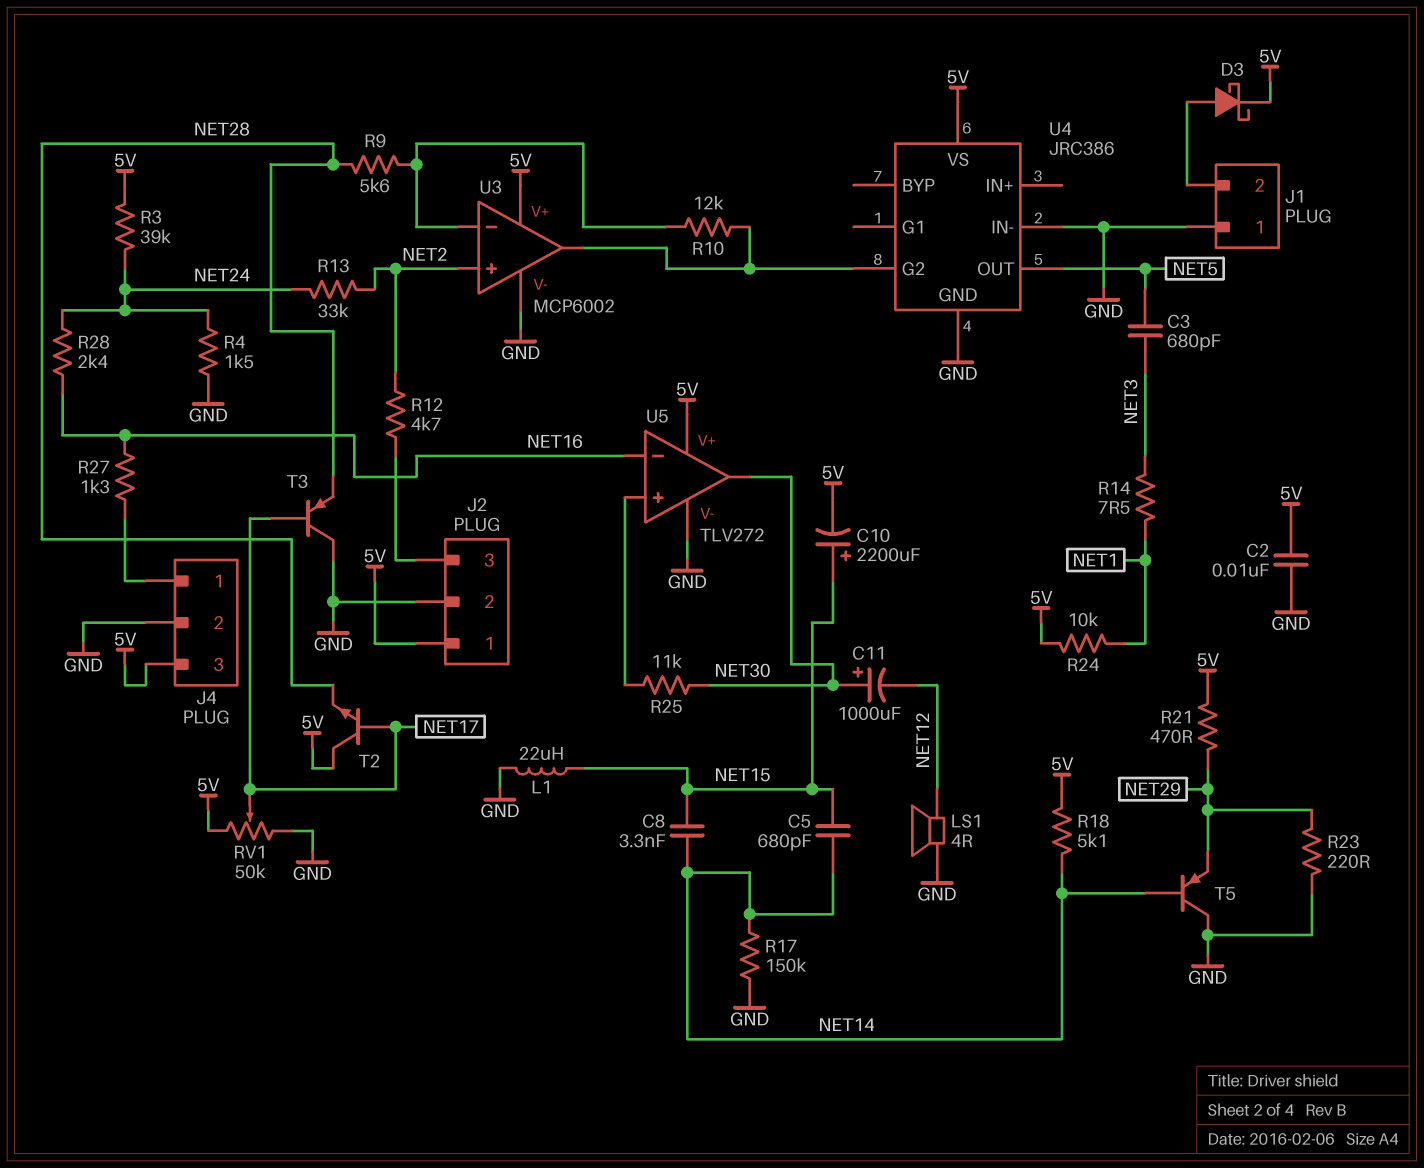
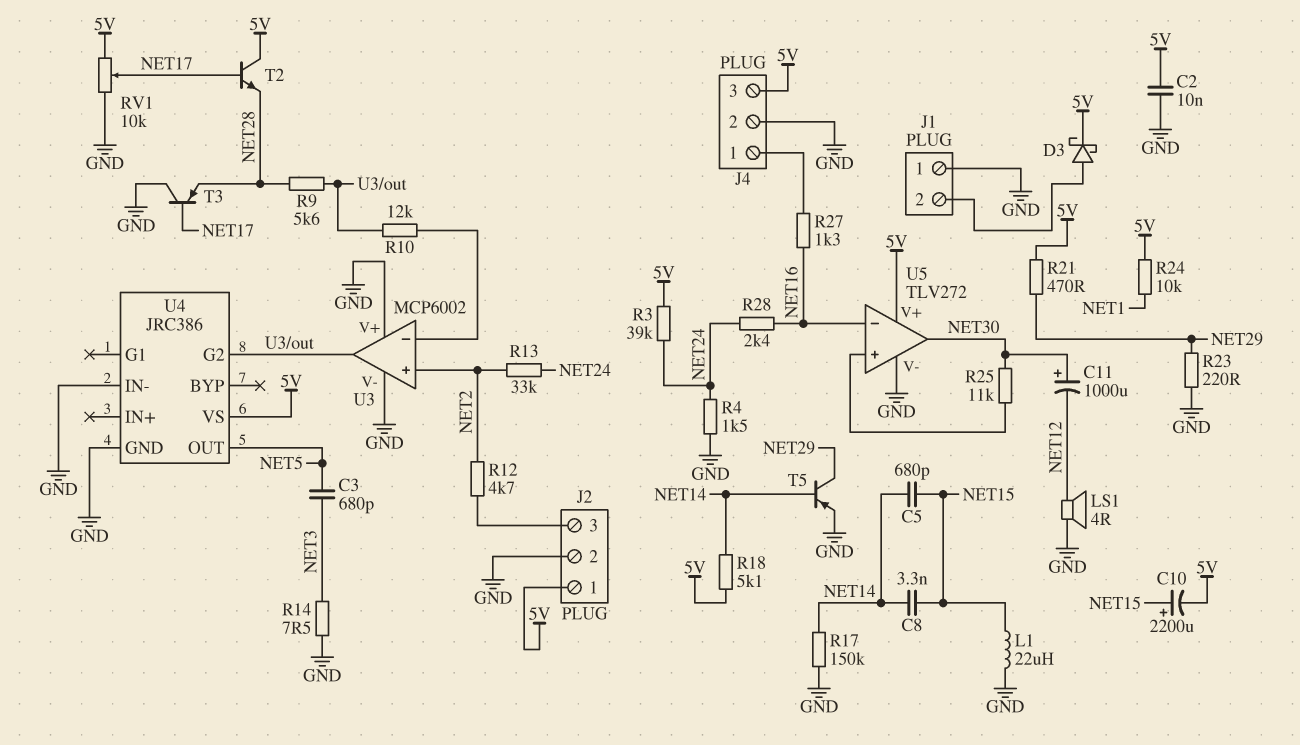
R9: 5.6k (NET28, U3/in-) -> 5.6k (NET28, U3/out)
R14: 7.5 (NET1, NET3) -> 7.5 (GND, NET3)
RV1: 50k (5V, GND, wiper NET17) -> 10k (5V, GND, wiper NET17)
T5: PNP (B NET14, C GND, E NET29) -> PNP (B NET14, C NET29, E GND)
U3 pin V+: 5V -> GND

